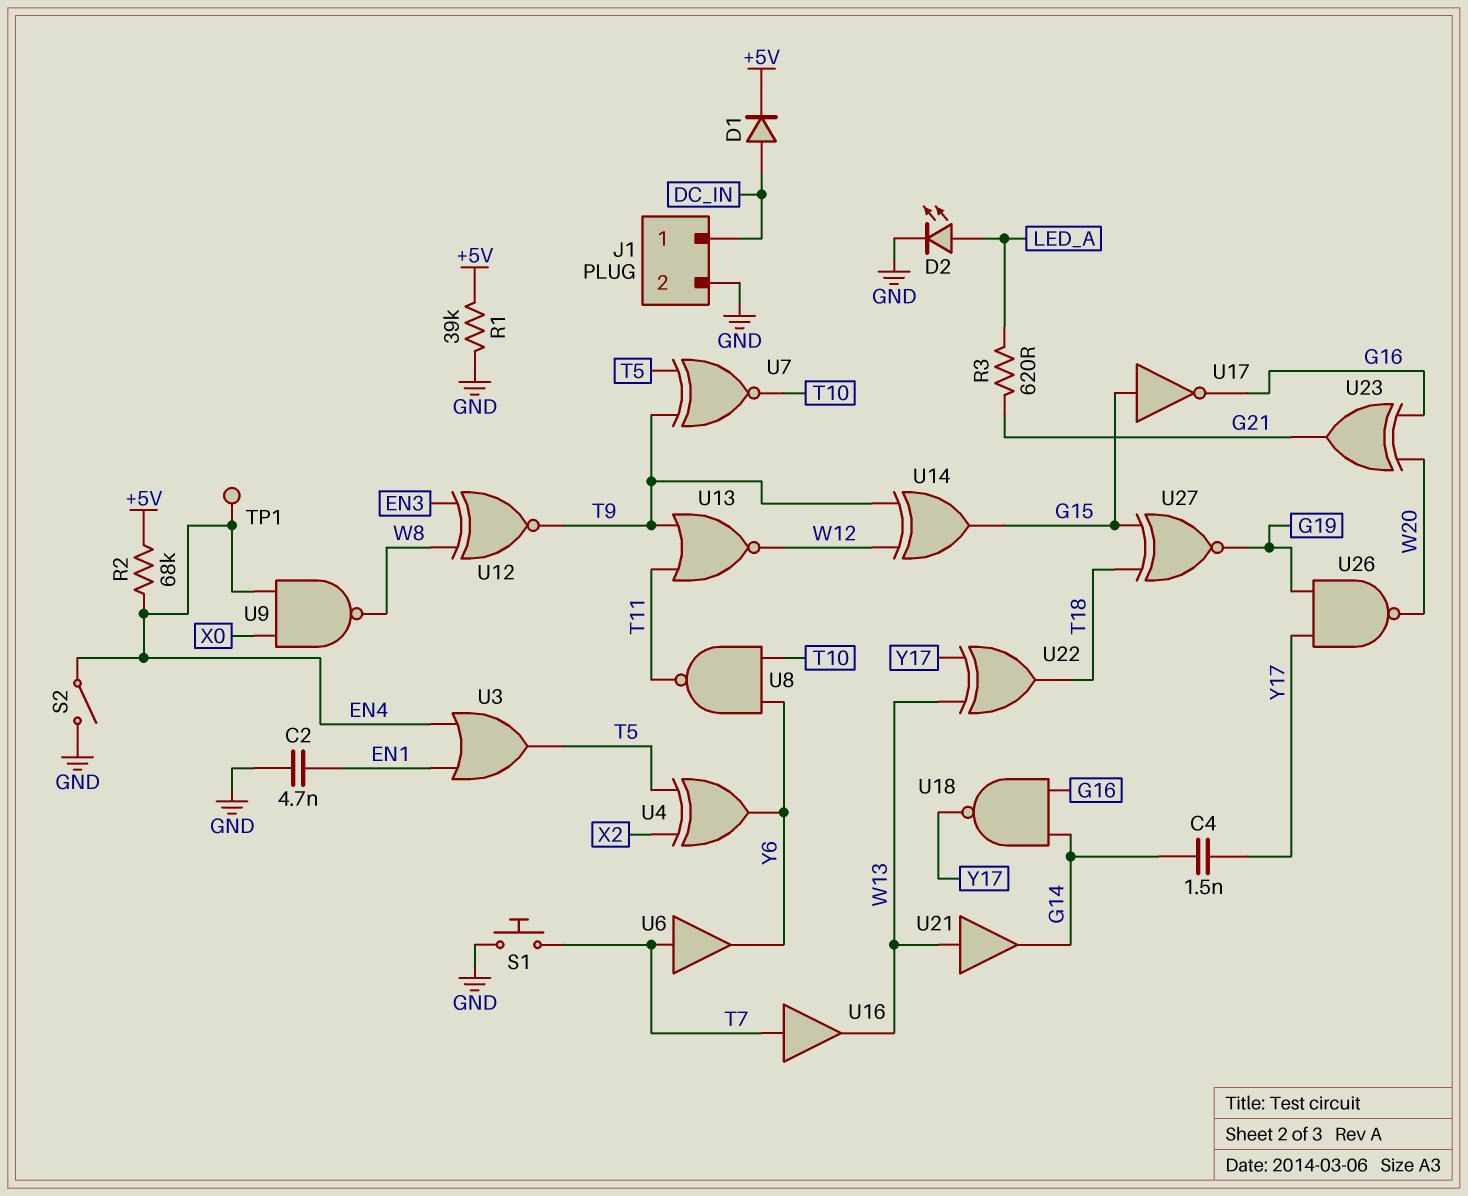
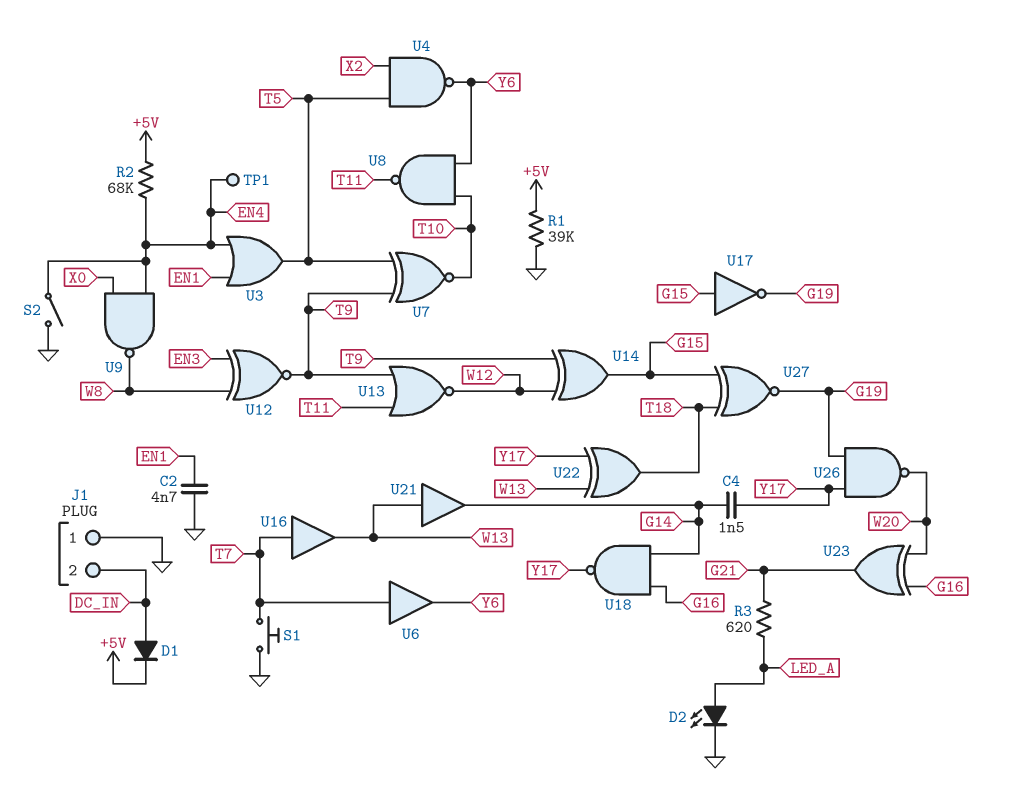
J1 pin 1: DC_IN -> GND
J1 pin 2: GND -> DC_IN
U4: XOR (in T5, in X2, out Y6) -> NAND (in T5, in X2, out Y6)
U17: NOT (in G15, out G16) -> NOT (in G15, out G19)

